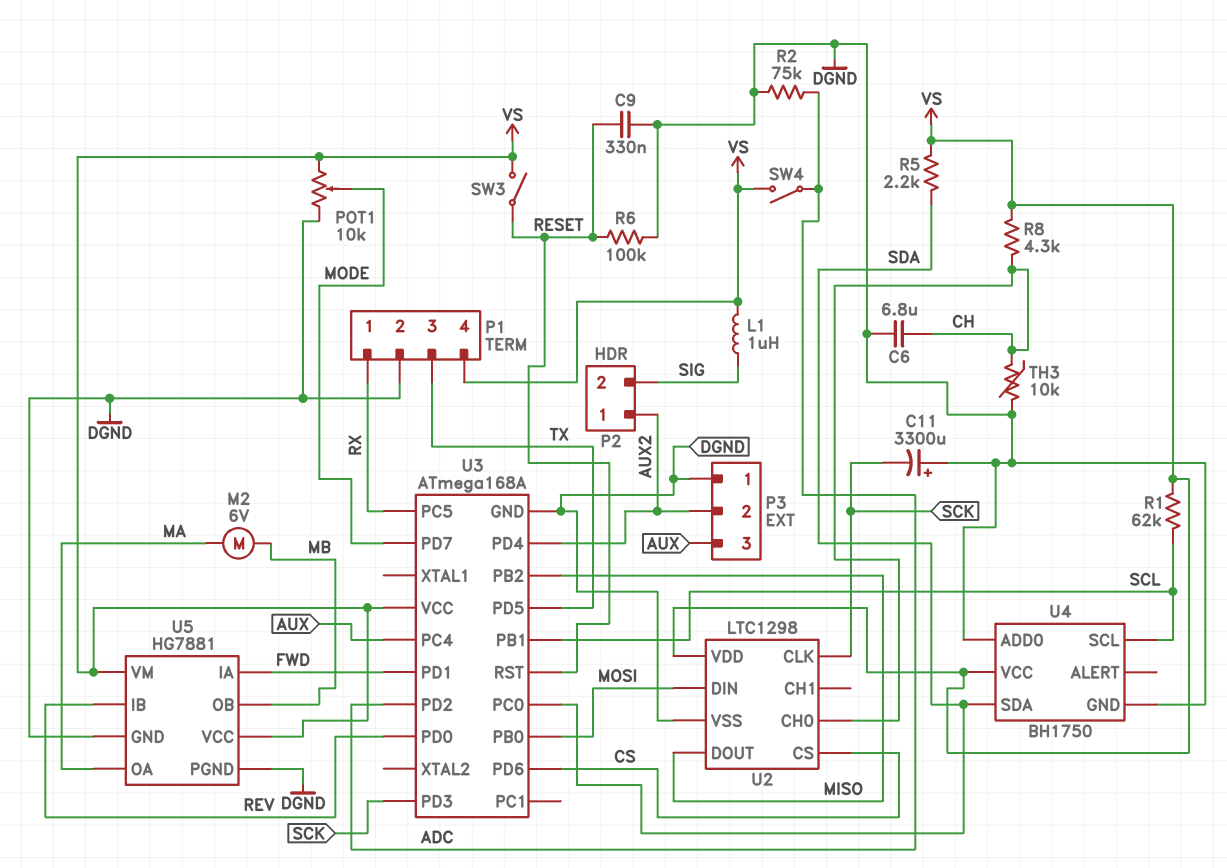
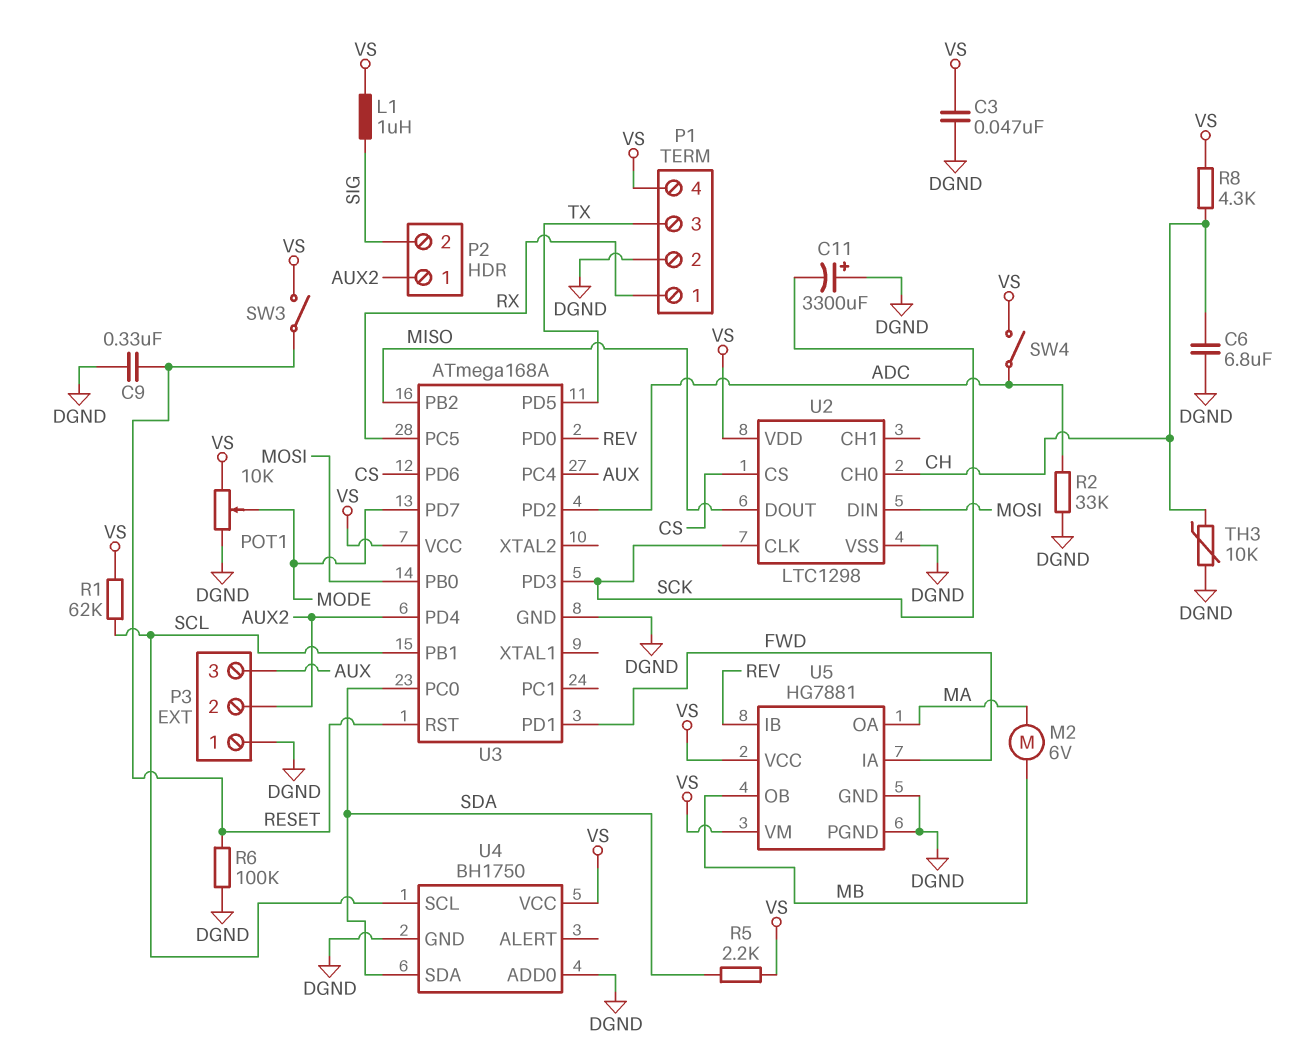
C3: none -> 47nF (DGND, VS)
R2: 75k (ADC, DGND) -> 33k (ADC, DGND)

